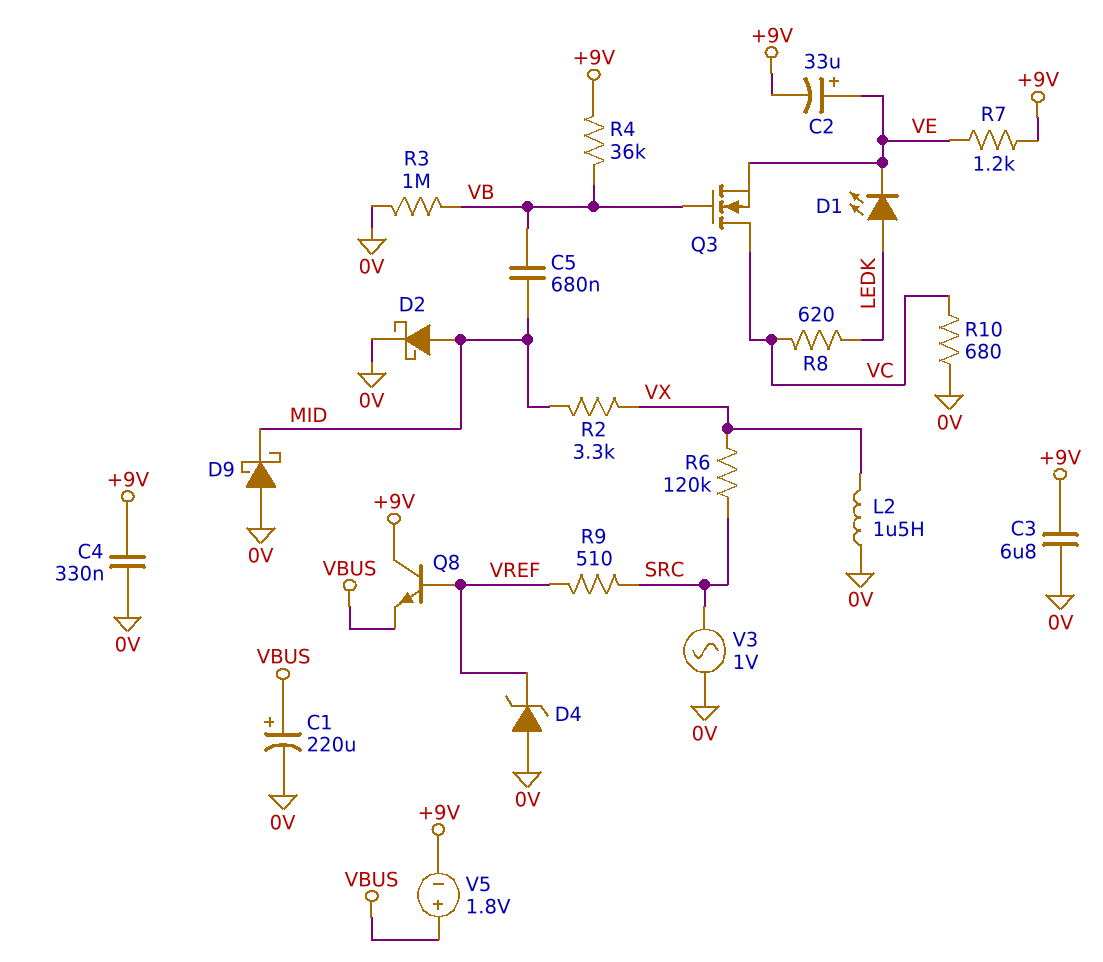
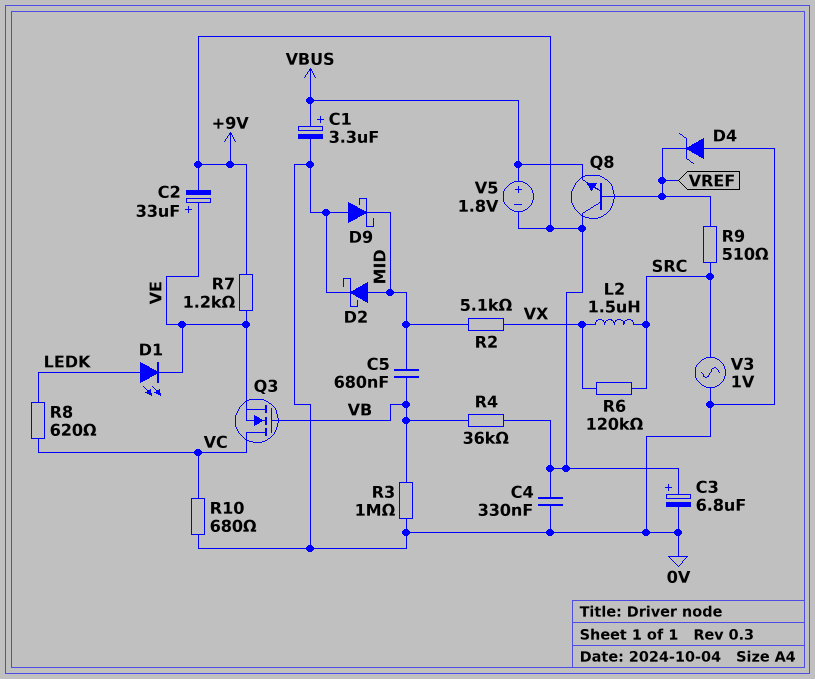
C1: 220uF (plus VBUS, minus 0V) -> 3.3uF (plus VBUS, minus 0V)
C3: 6.8uF (+9V, 0V) -> 6.8uF (plus +9V, minus 0V)
L2: 1.5uH (0V, VX) -> 1.5uH (SRC, VX)
R2: 3.3k (MID, VX) -> 5.1k (MID, VX)

